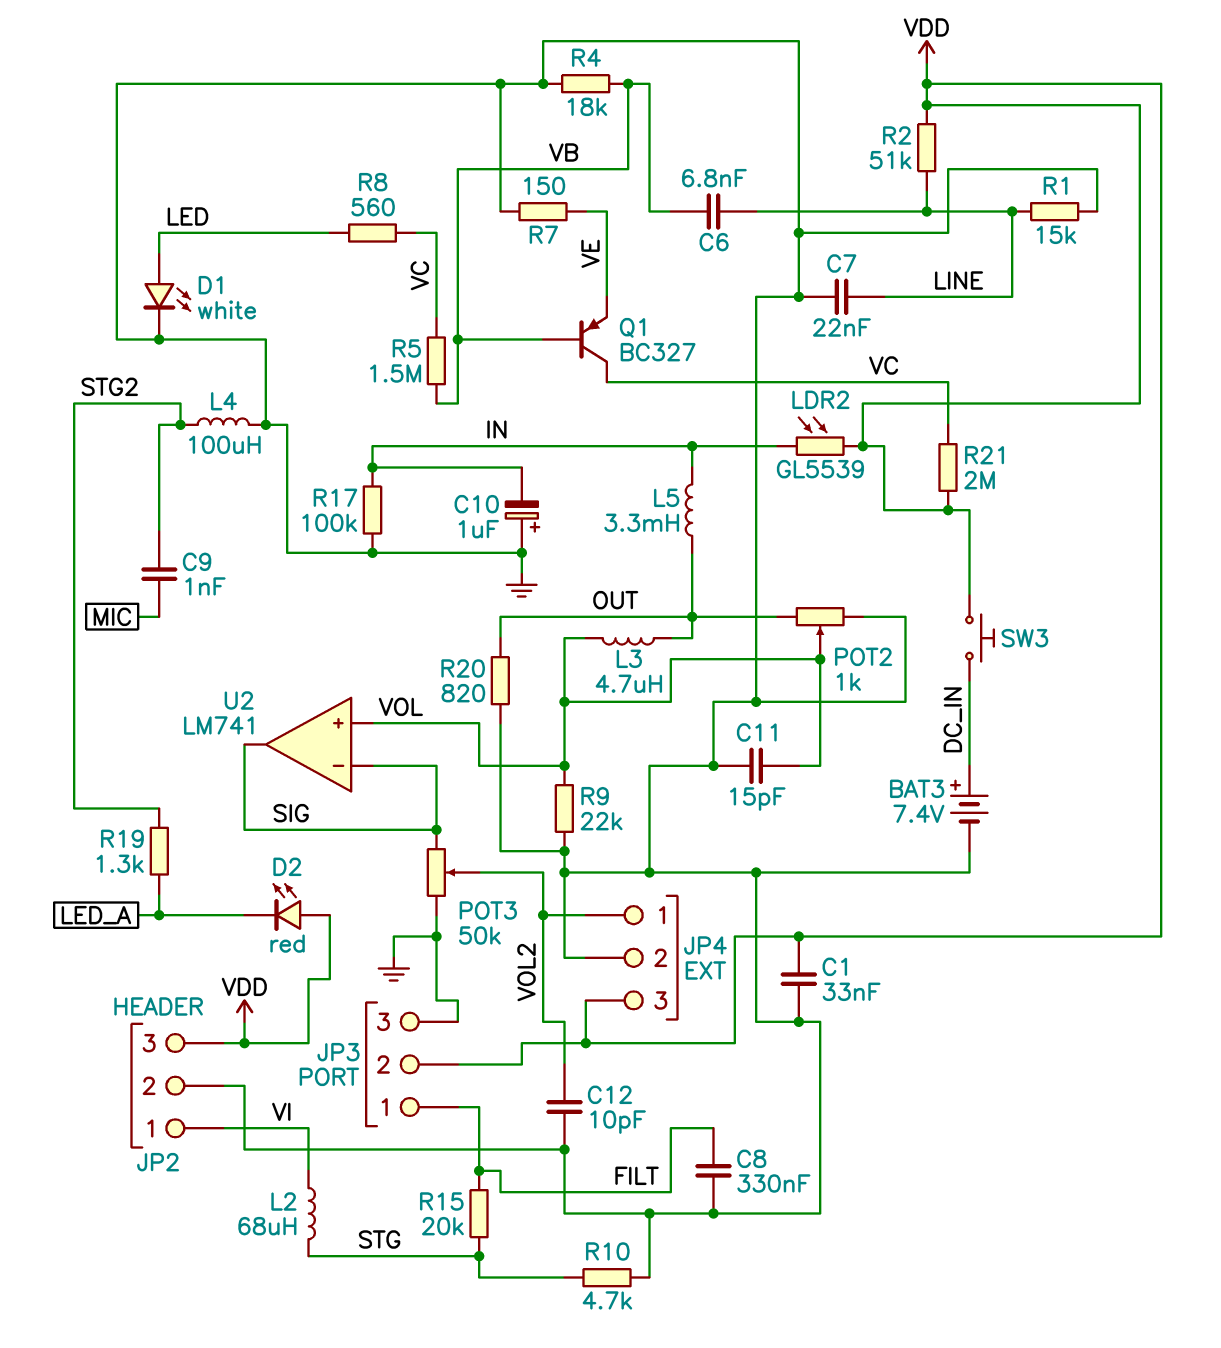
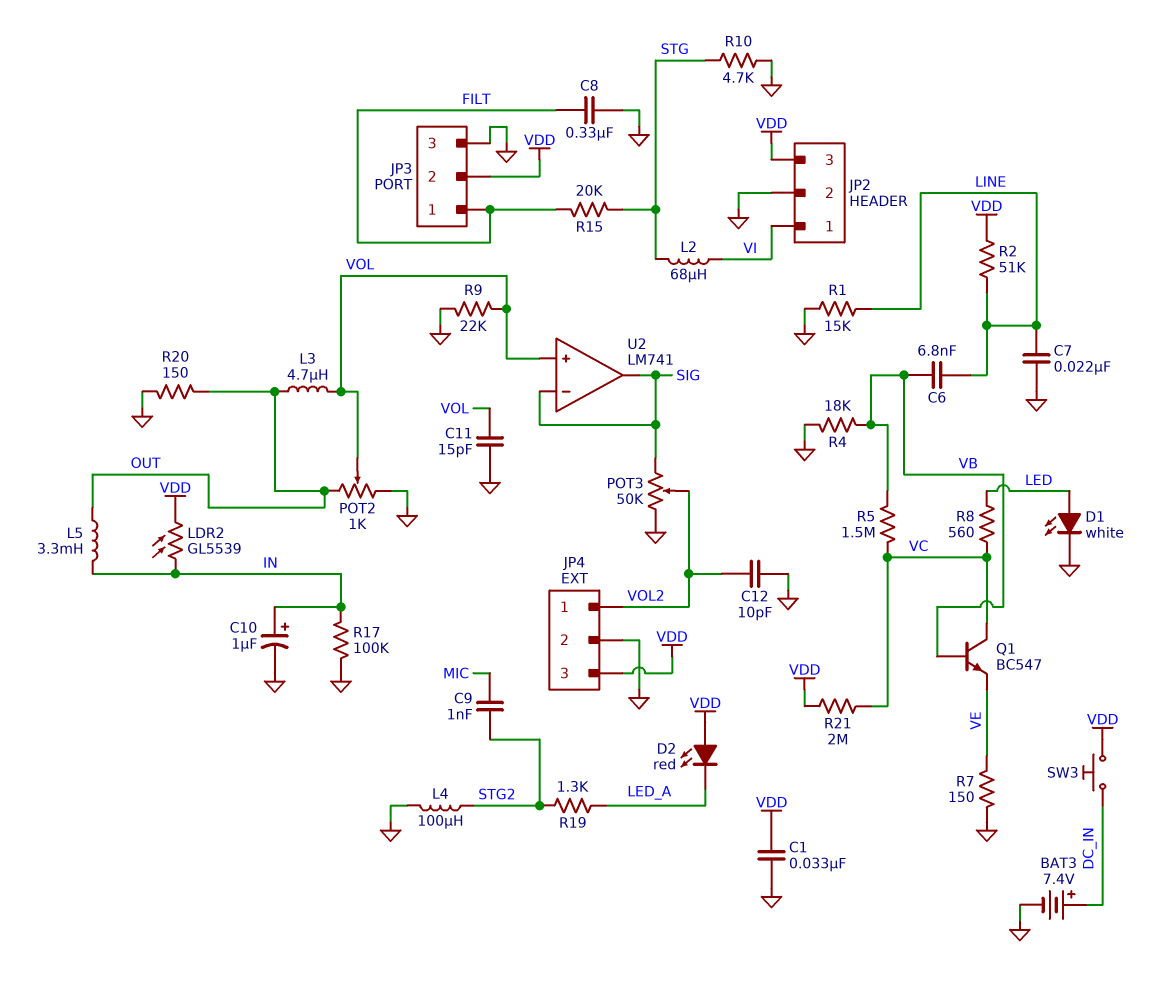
C10: 1uF (plus GND, minus IN) -> 1uF (plus IN, minus GND)
Q1: PNP BC327 (B VB, C VC, E VE) -> NPN BC547 (B VB, C VC, E VE)
R20: 820 (GND, OUT) -> 150 (GND, OUT)

